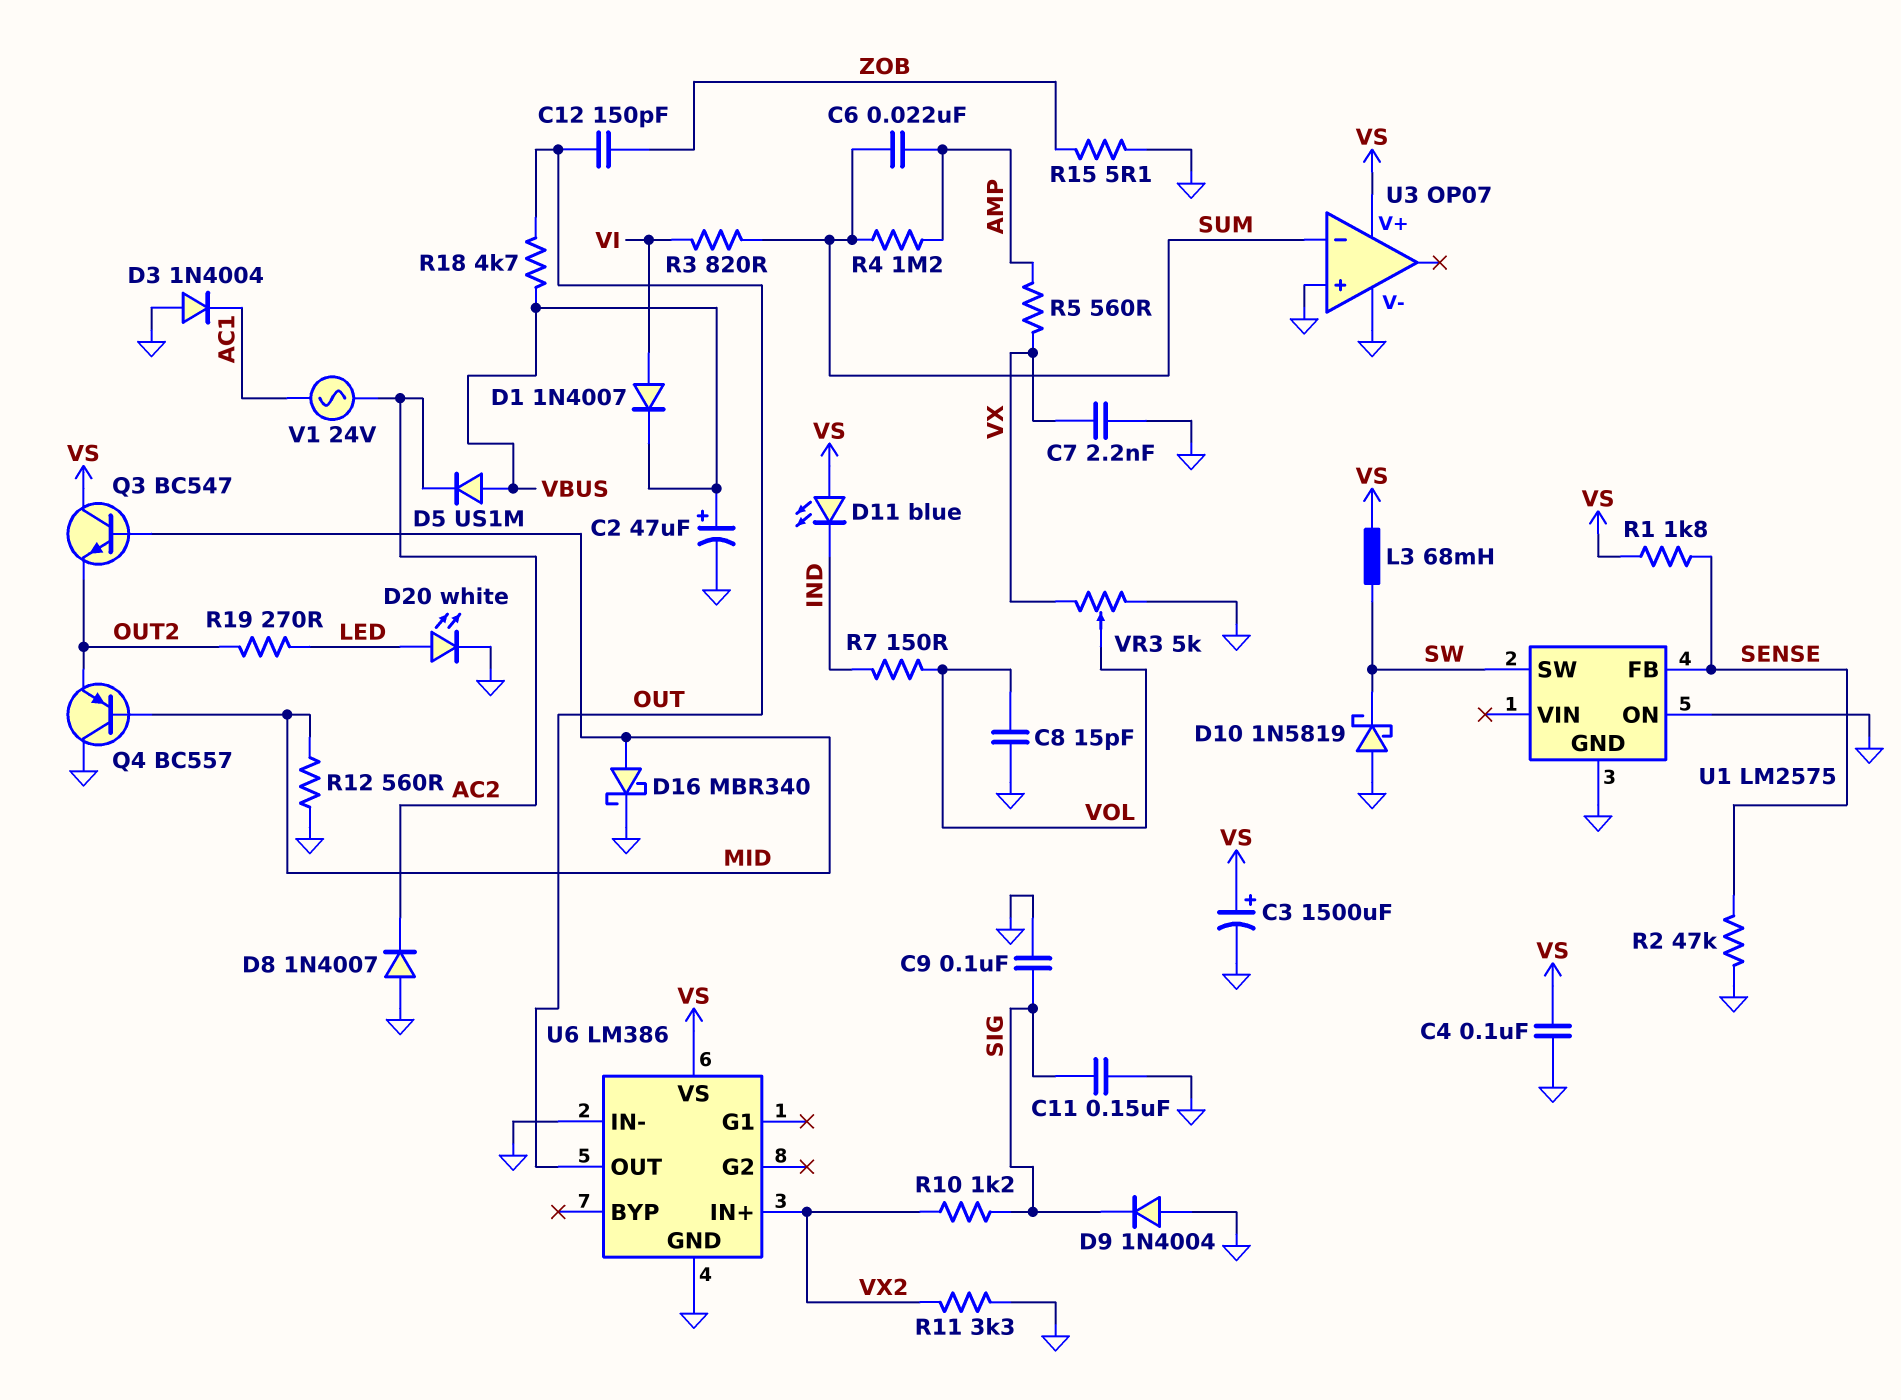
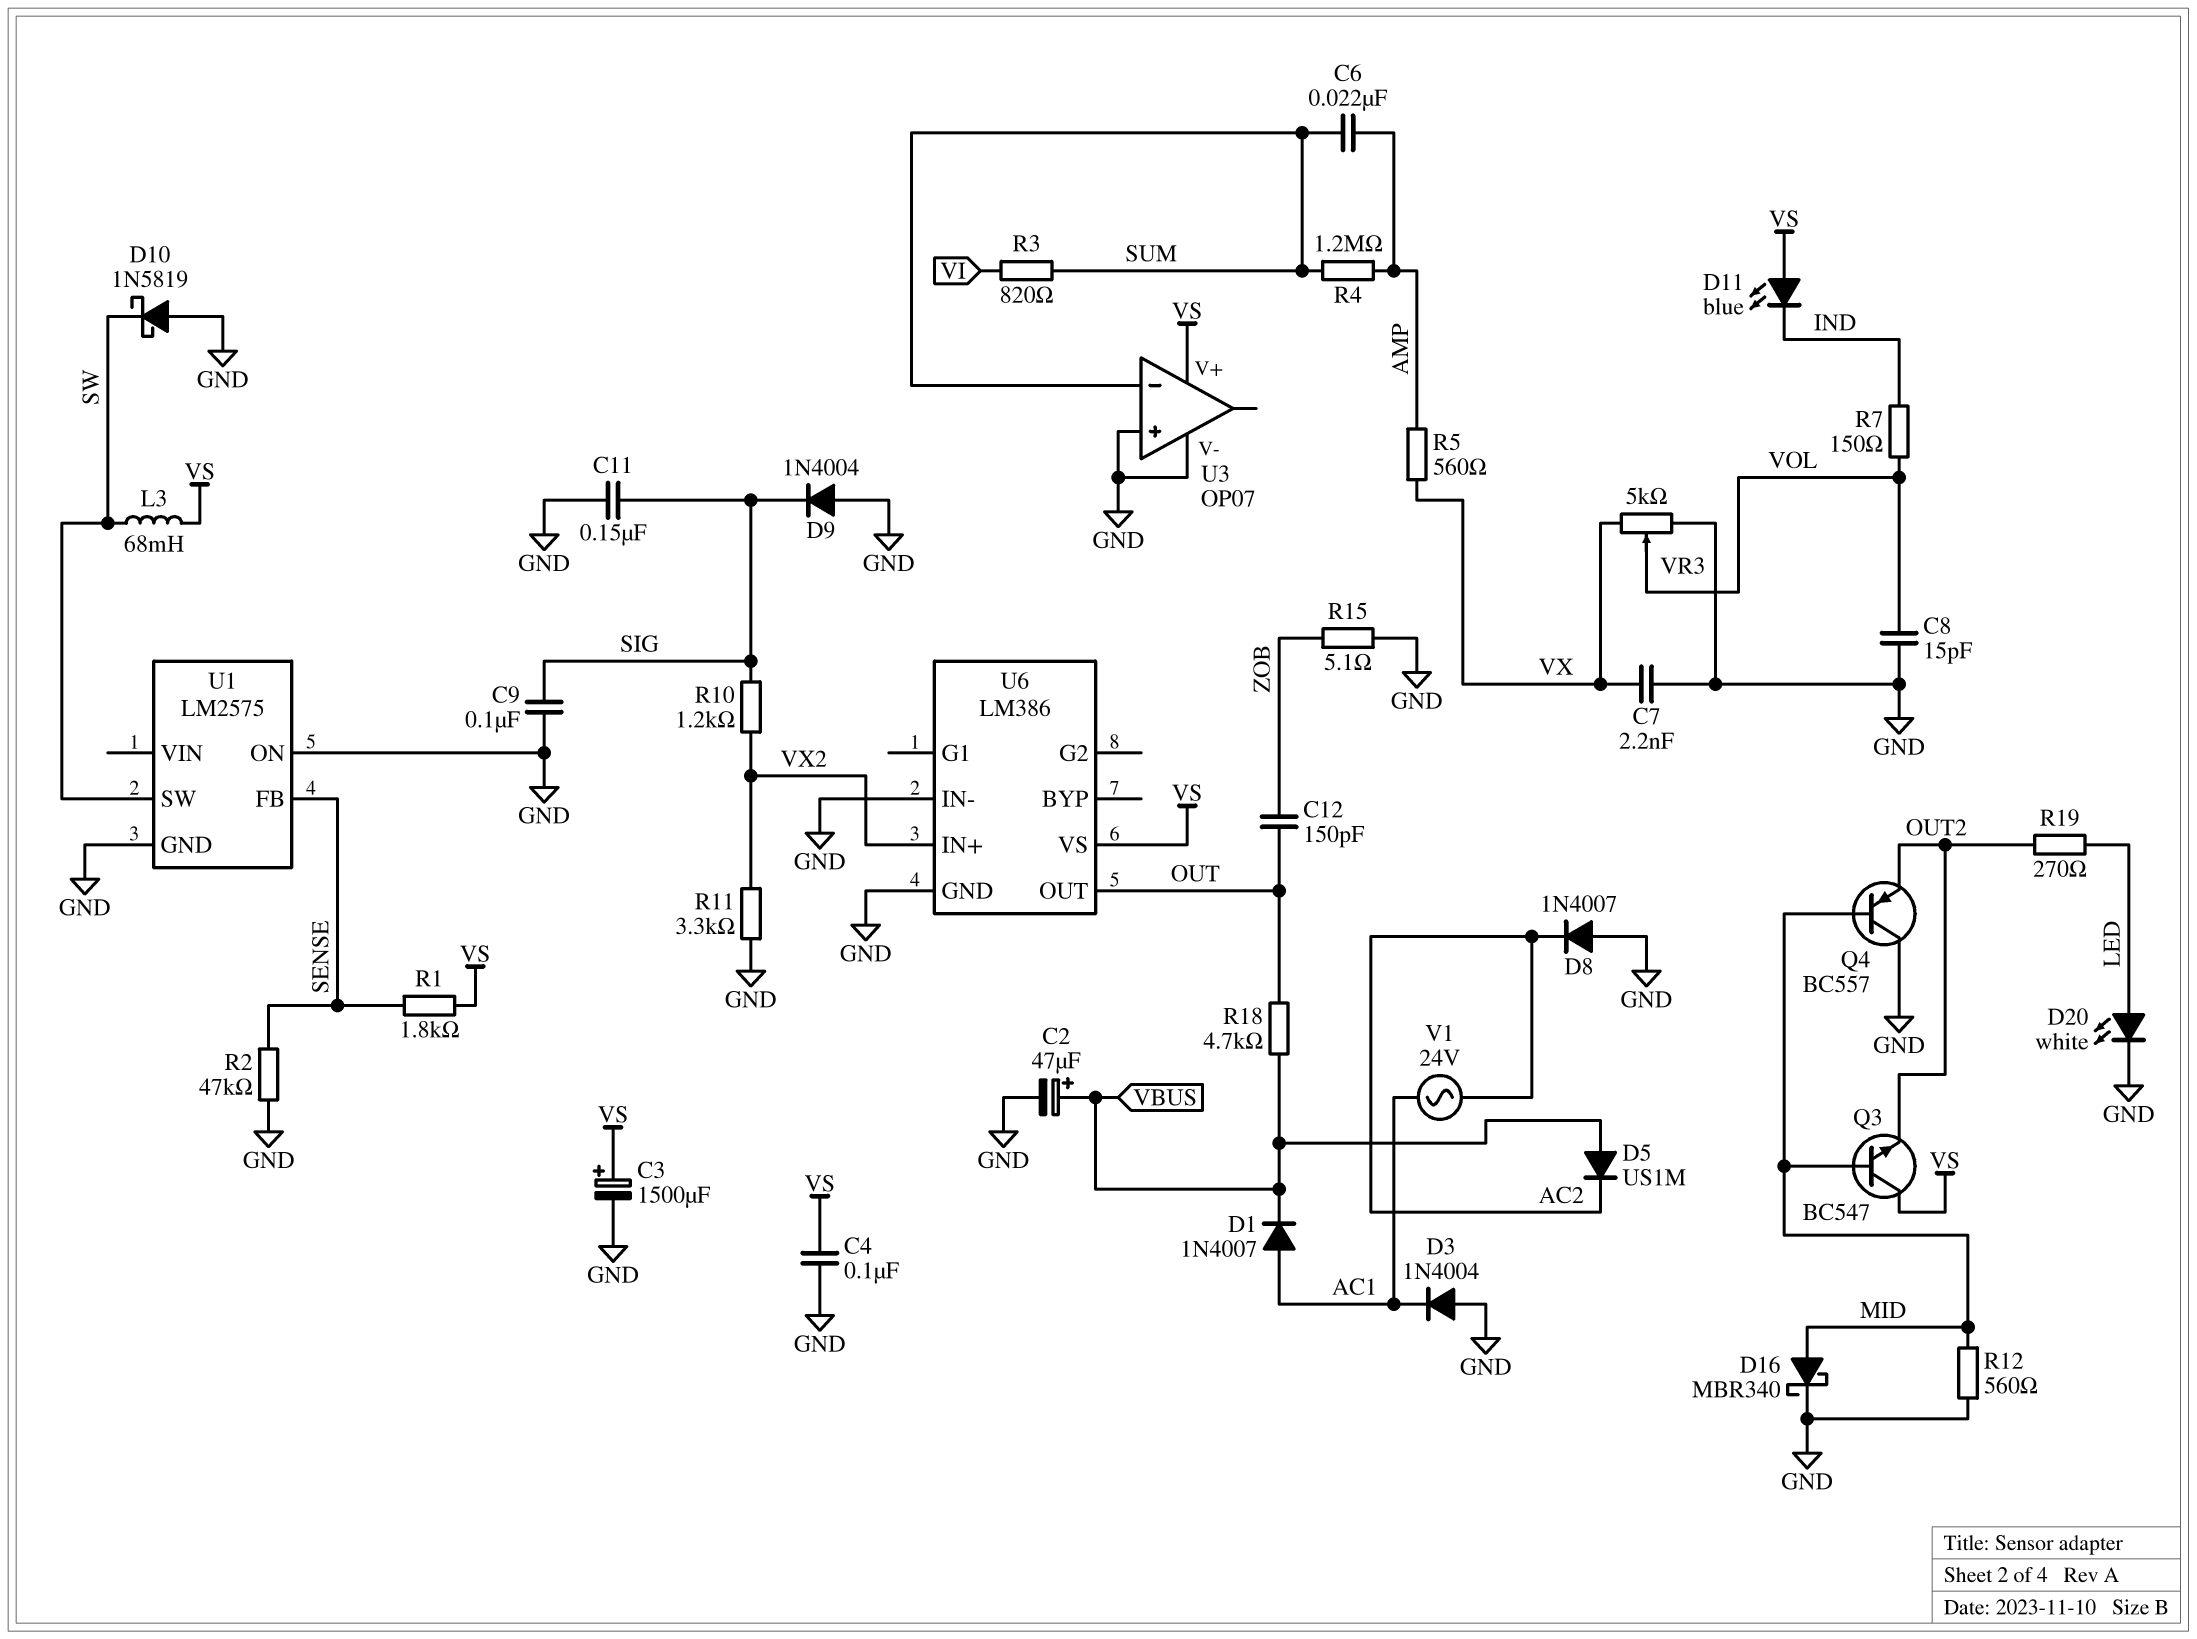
D1: diode 1N4007 (A VI, K VBUS) -> diode 1N4007 (A AC1, K VBUS)

